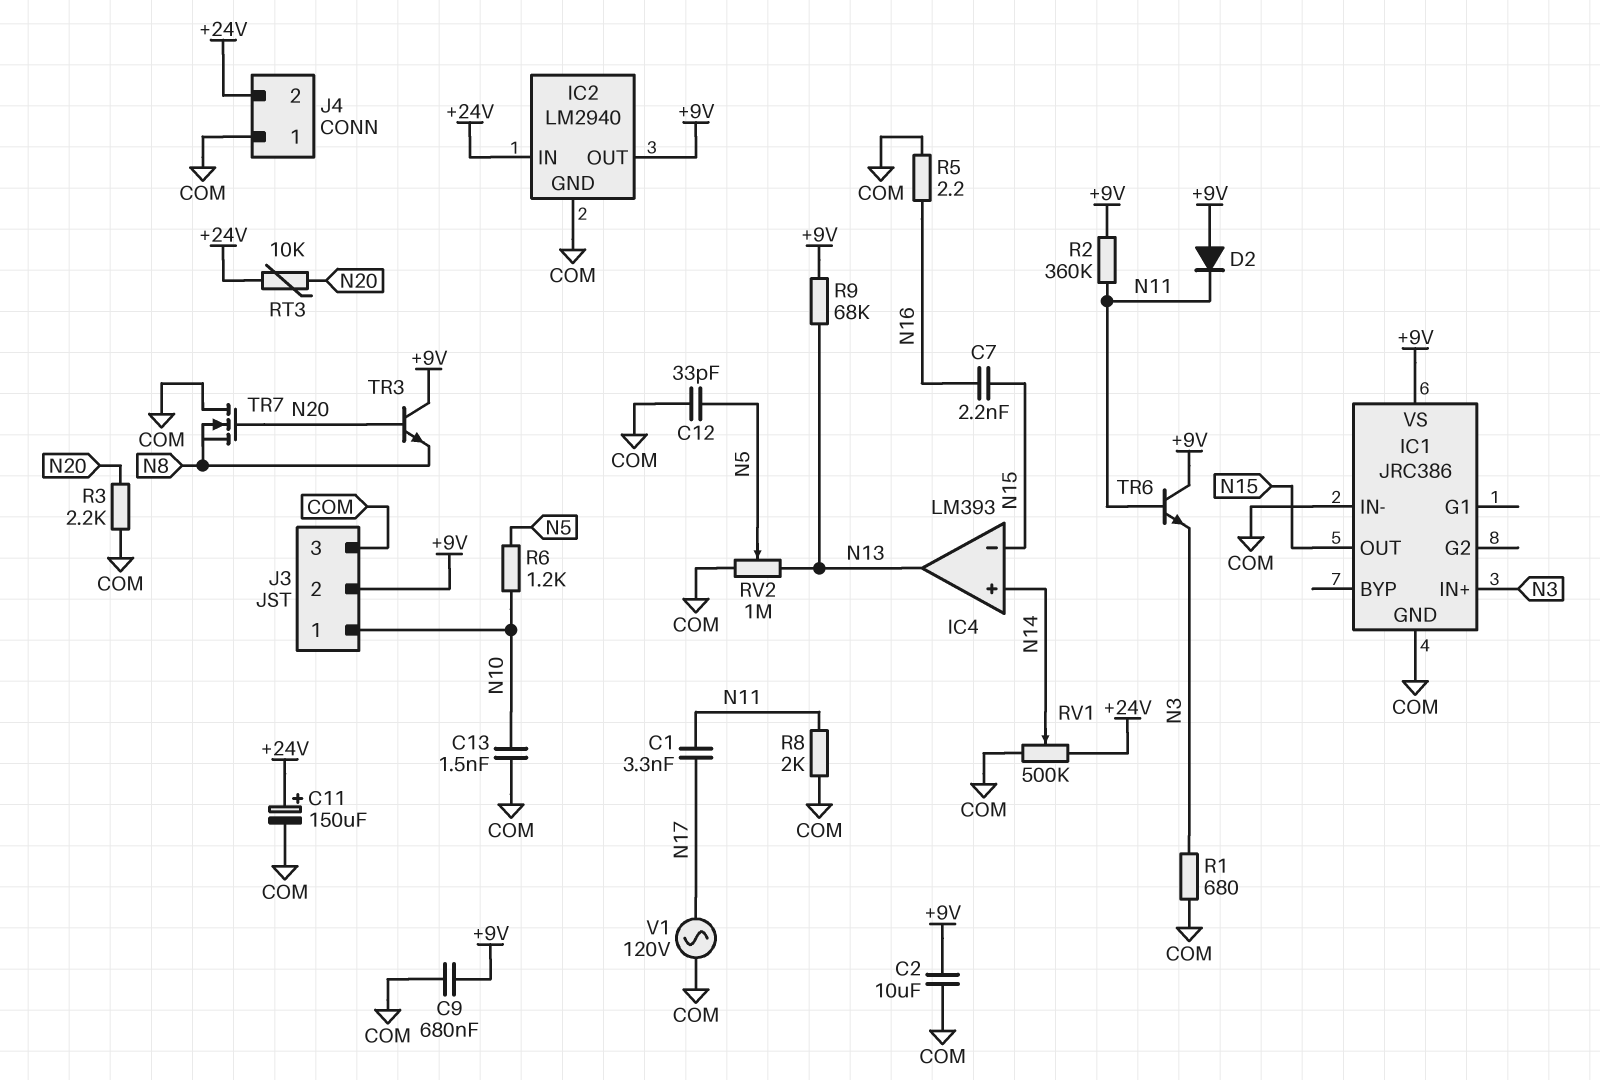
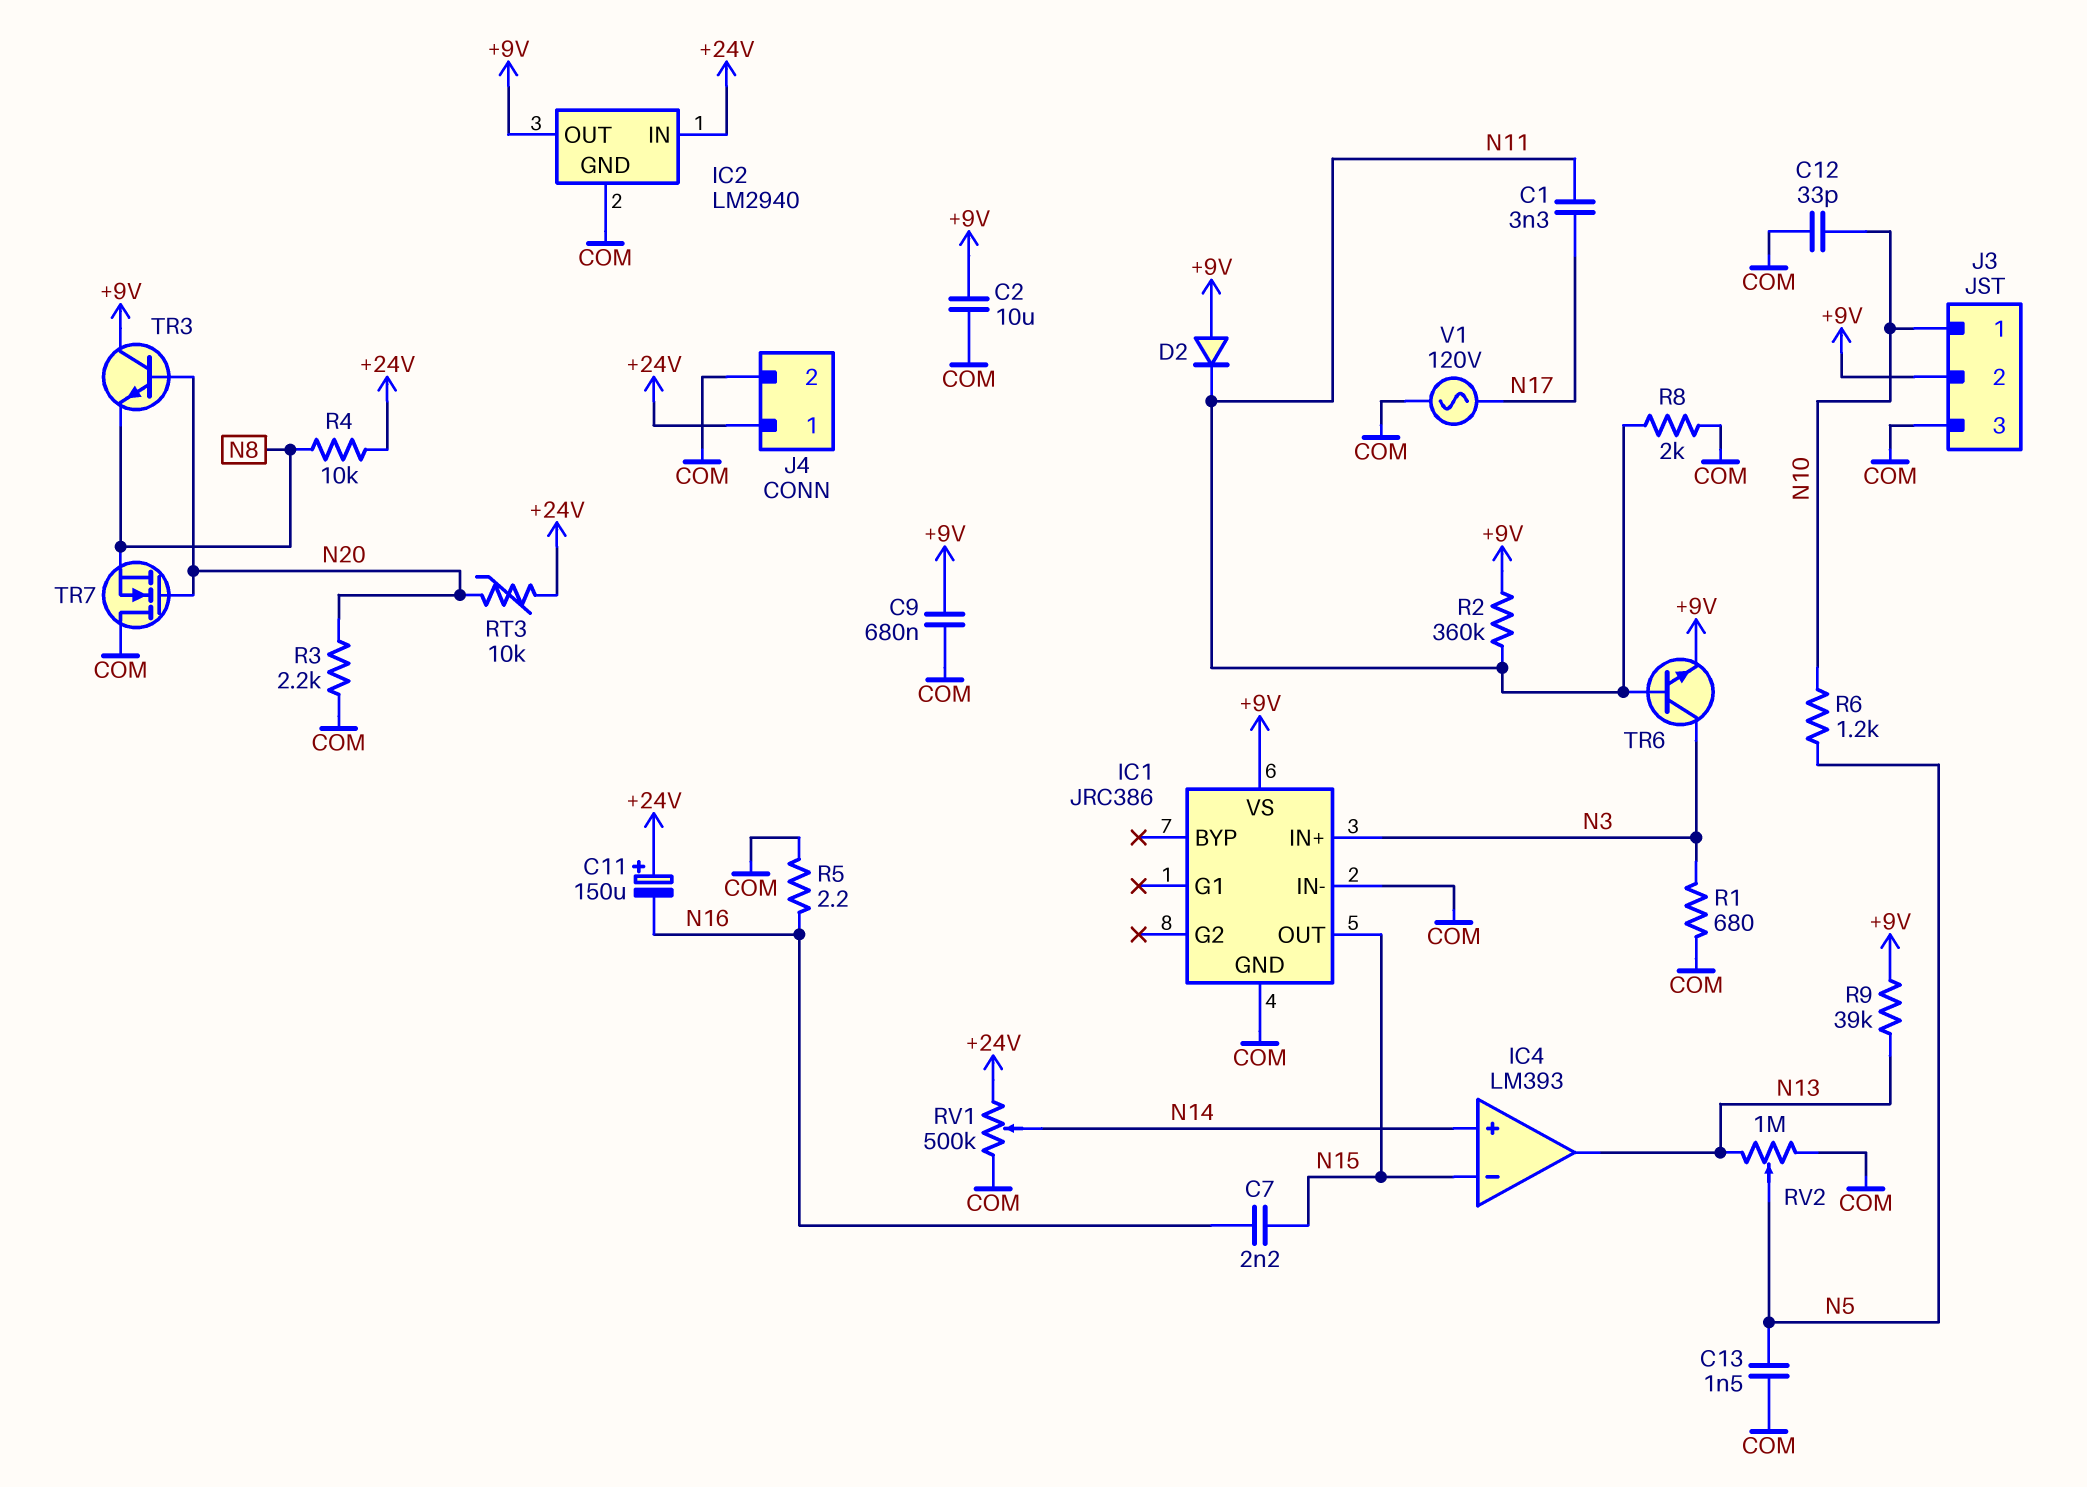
C11: 150uF (plus +24V, minus COM) -> 150uF (plus +24V, minus N16)
C12: 33pF (COM, N5) -> 33pF (COM, N10)
C13: 1.5nF (COM, N10) -> 1.5nF (COM, N5)
J4 pin 1: COM -> +24V
J4 pin 2: +24V -> COM
R4: none -> 10k (+24V, N8)
R9: 68k (+9V, N13) -> 39k (+9V, N13)
TR6: NPN (B N11, C +9V, E N3) -> NPN (B N11, C N3, E +9V)

